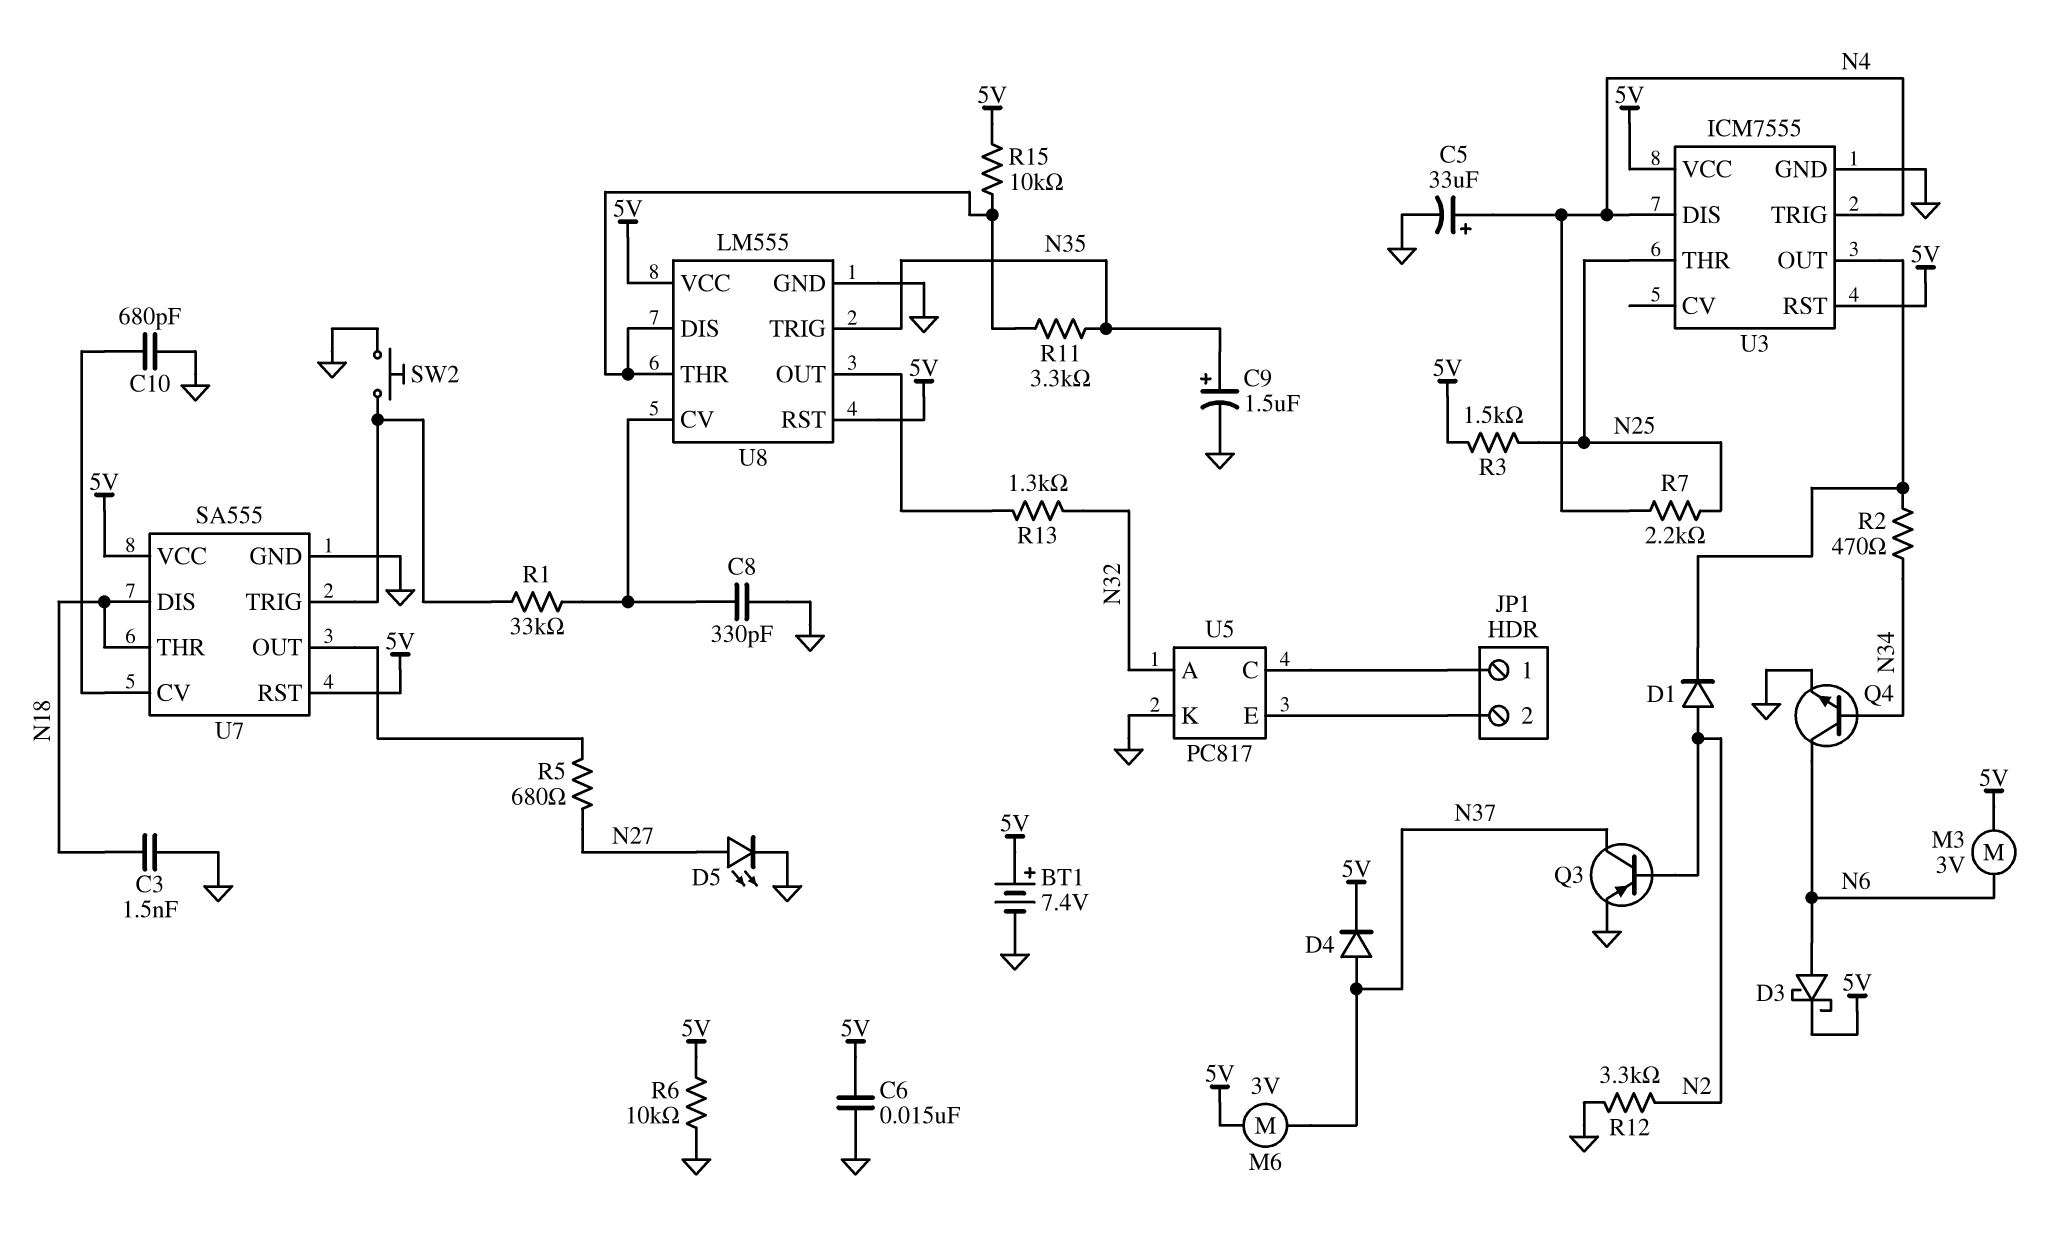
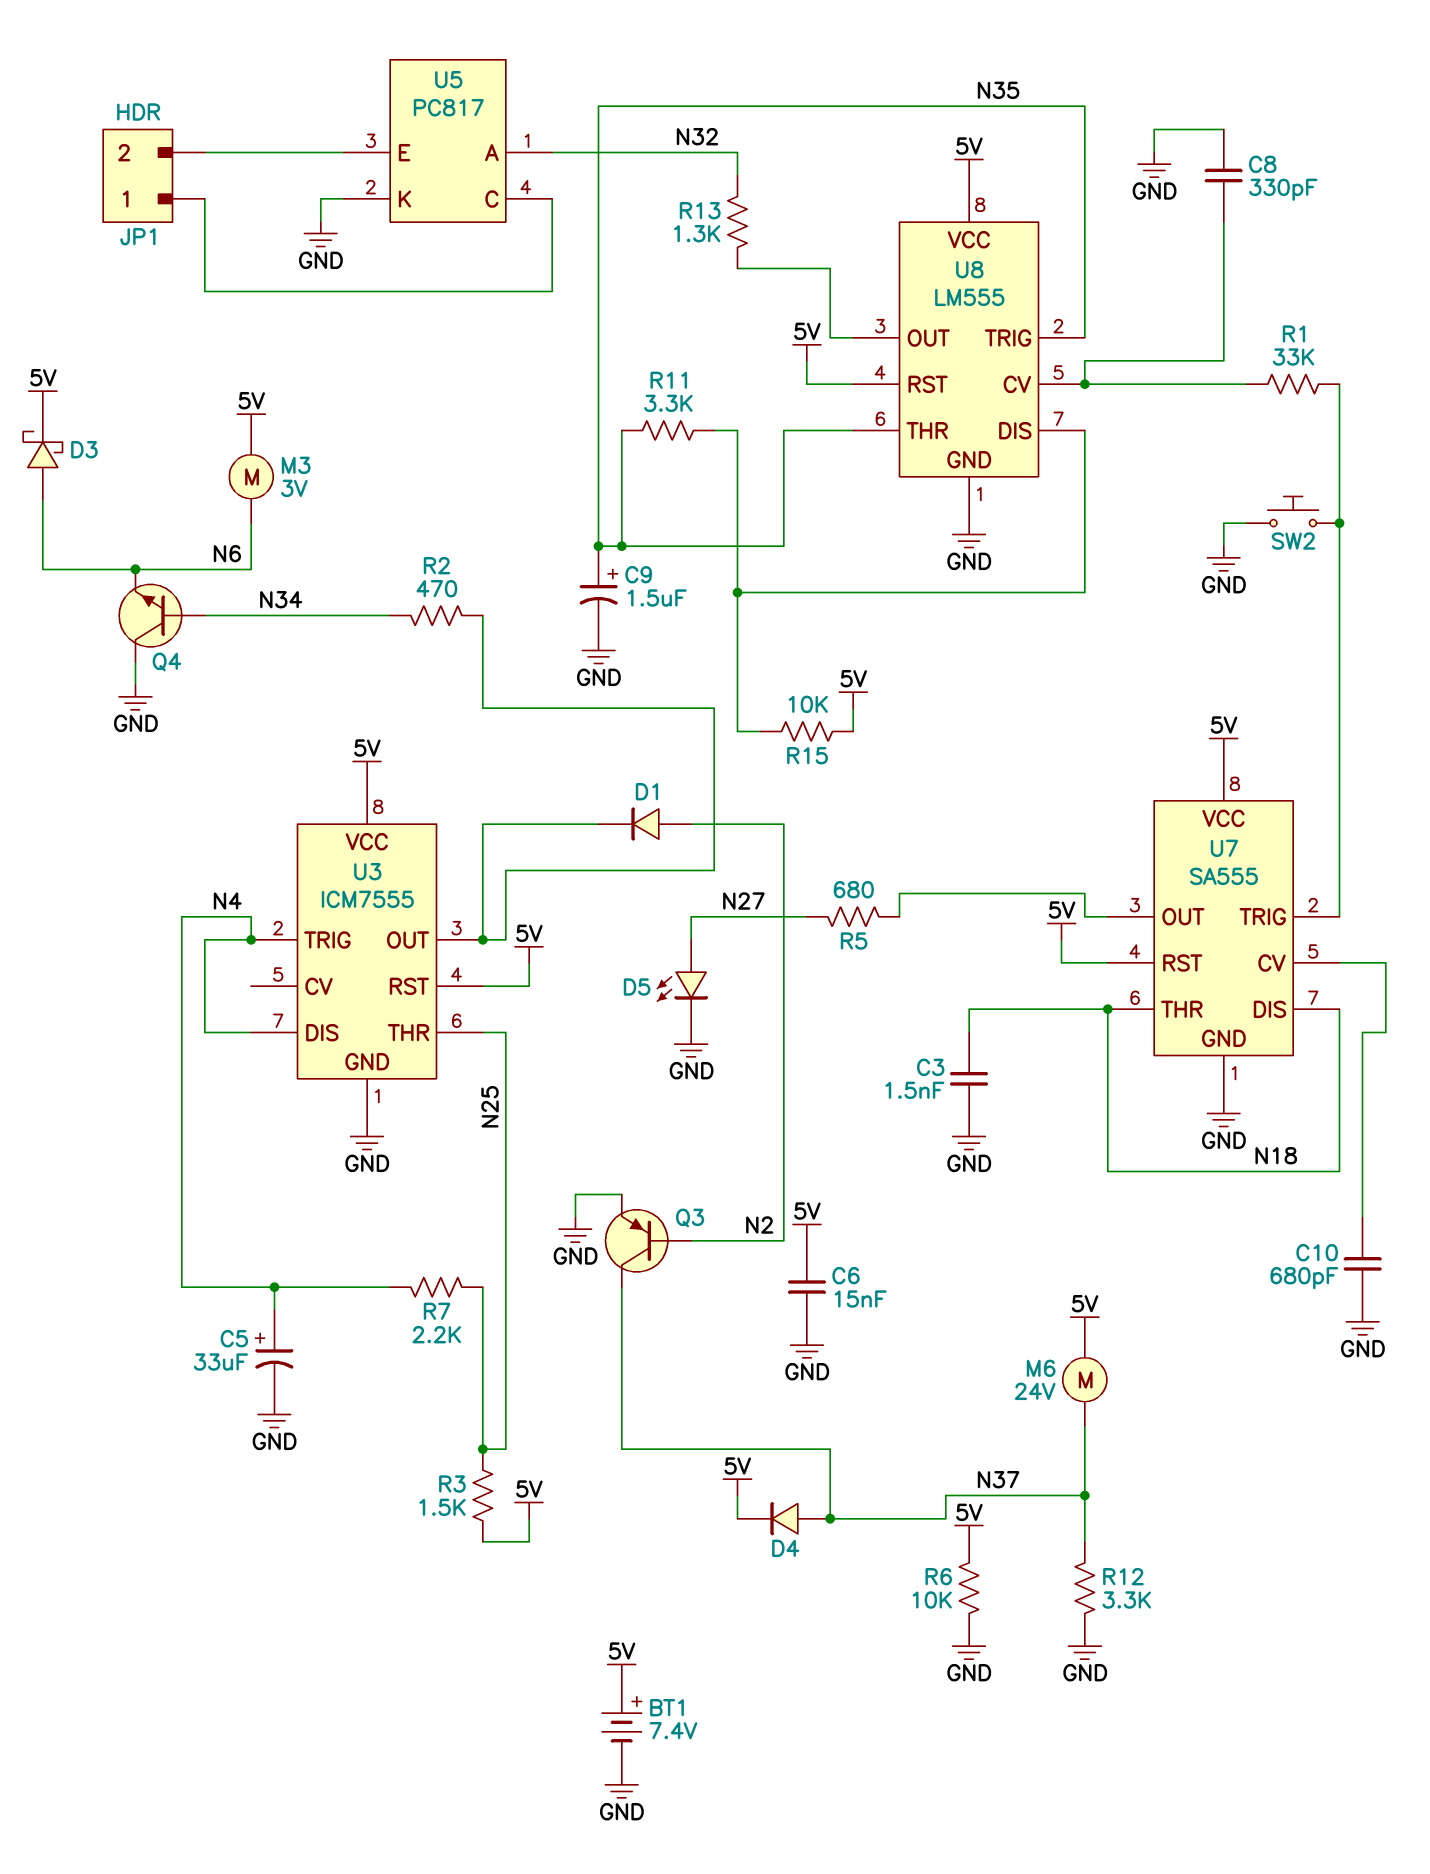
M6: motor 3V (5V, N37) -> motor 24V (5V, N37)
Q4: NPN (B N34, C N6, E GND) -> NPN (B N34, C GND, E N6)
R12: 3.3k (GND, N2) -> 3.3k (GND, N37)
U8 pin THR: U8/DIS -> N35

